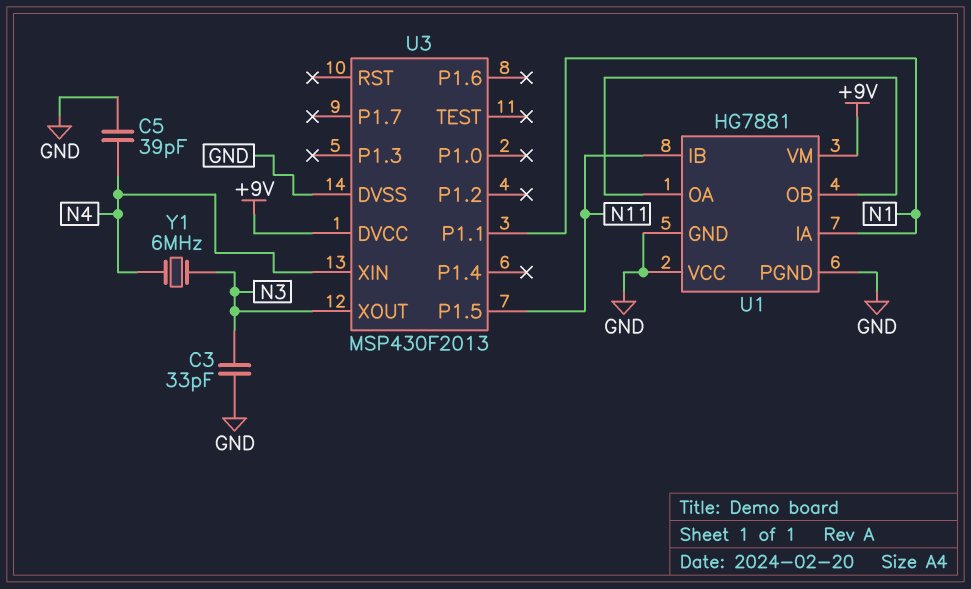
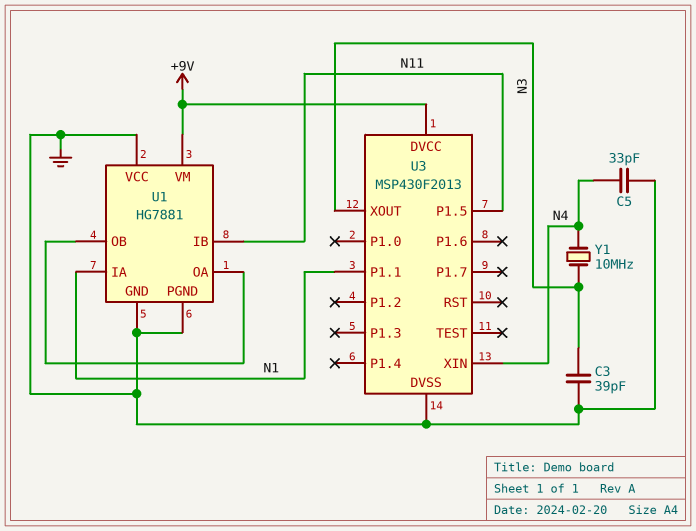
C3: 33pF (GND, N3) -> 39pF (GND, N3)
C5: 39pF (GND, N4) -> 33pF (GND, N4)
Y1: 6MHz (N3, N4) -> 10MHz (N3, N4)

